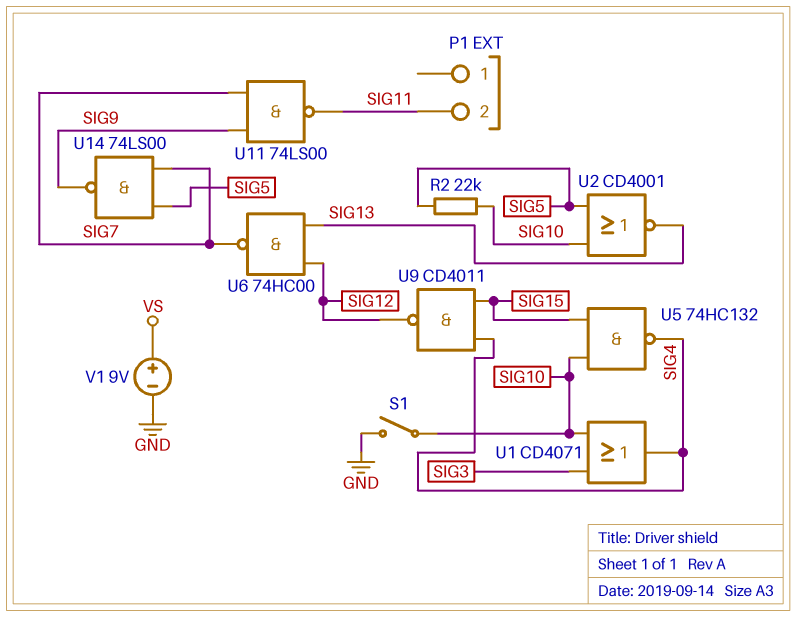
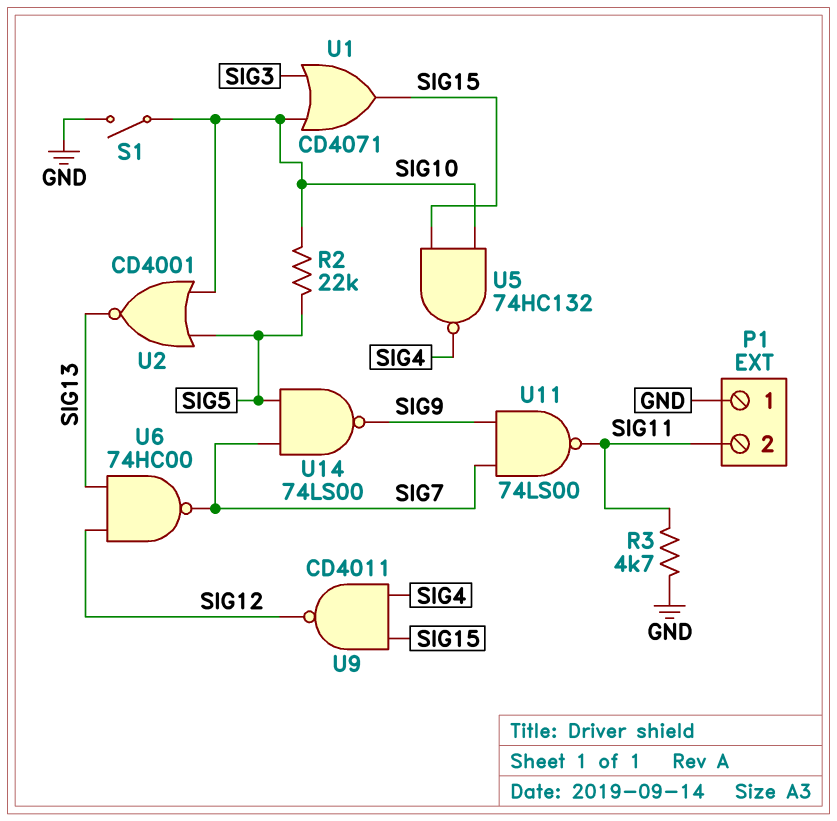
P1 pin 1: none -> GND
R3: none -> 4.7k (GND, SIG11)
U1: OR CD4071 (in SIG3, in SIG10, out SIG4) -> OR CD4071 (in SIG3, in SIG10, out SIG15)
V1: 9V (plus VS, minus GND) -> none

